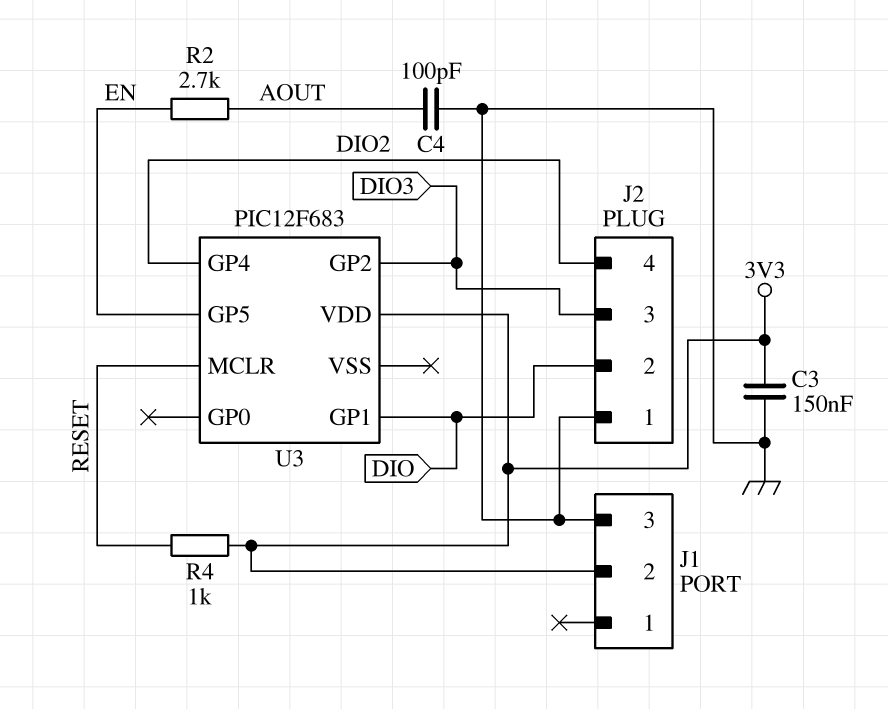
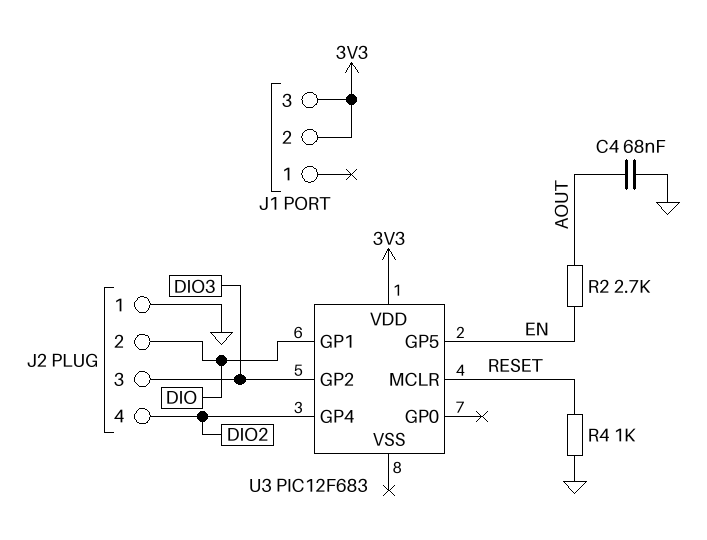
C3: 150nF (3V3, GND) -> none
C4: 100pF (AOUT, GND) -> 68nF (AOUT, GND)
J1 pin 3: GND -> 3V3
R4: 1k (3V3, RESET) -> 1k (GND, RESET)

